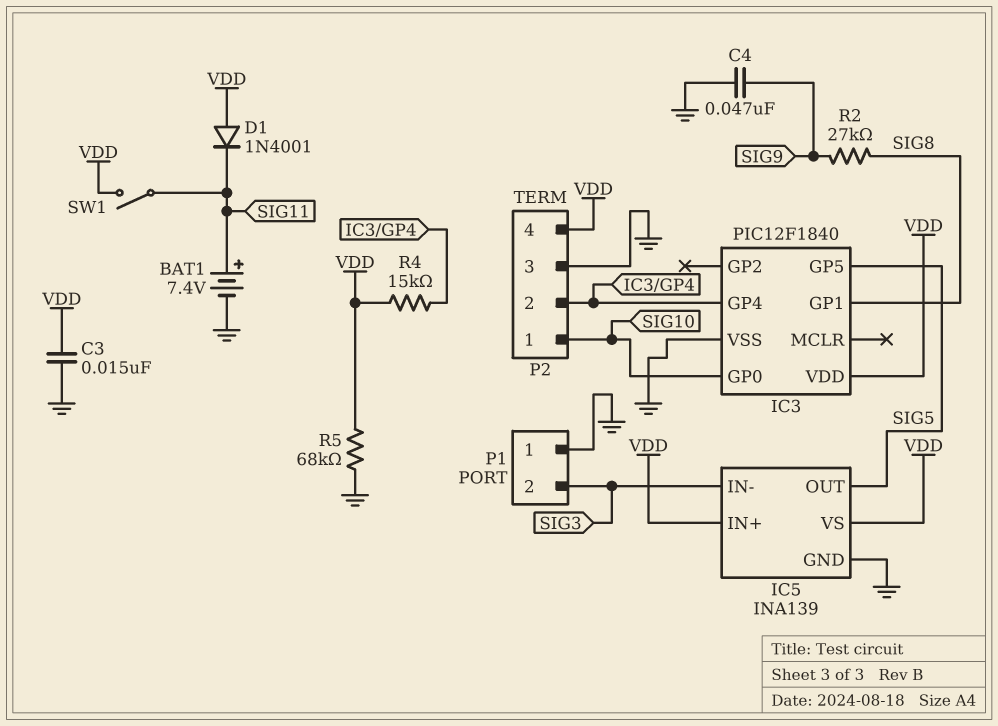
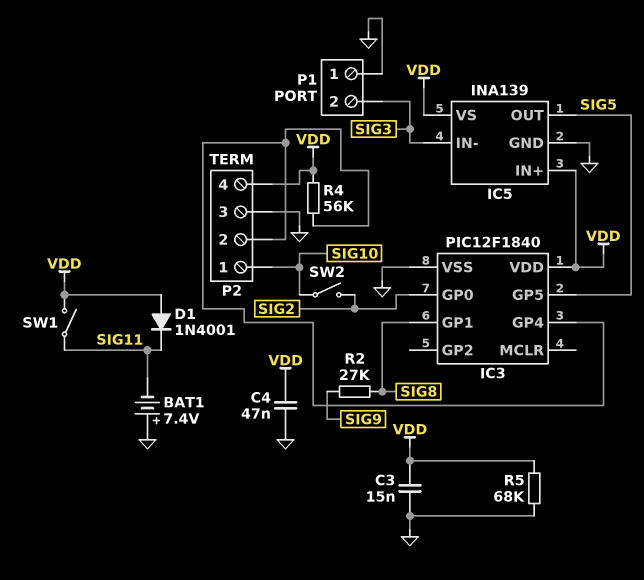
BAT1: 7.4V (plus SIG11, minus GND) -> 7.4V (plus GND, minus SIG11)
C4: 47nF (GND, SIG9) -> 47nF (GND, VDD)
IC3 pin GP0: SIG10 -> SIG2
R4: 15k (IC3/GP4, VDD) -> 56k (IC3/GP4, VDD)
SW2: none -> switch (SIG2, SIG10)

